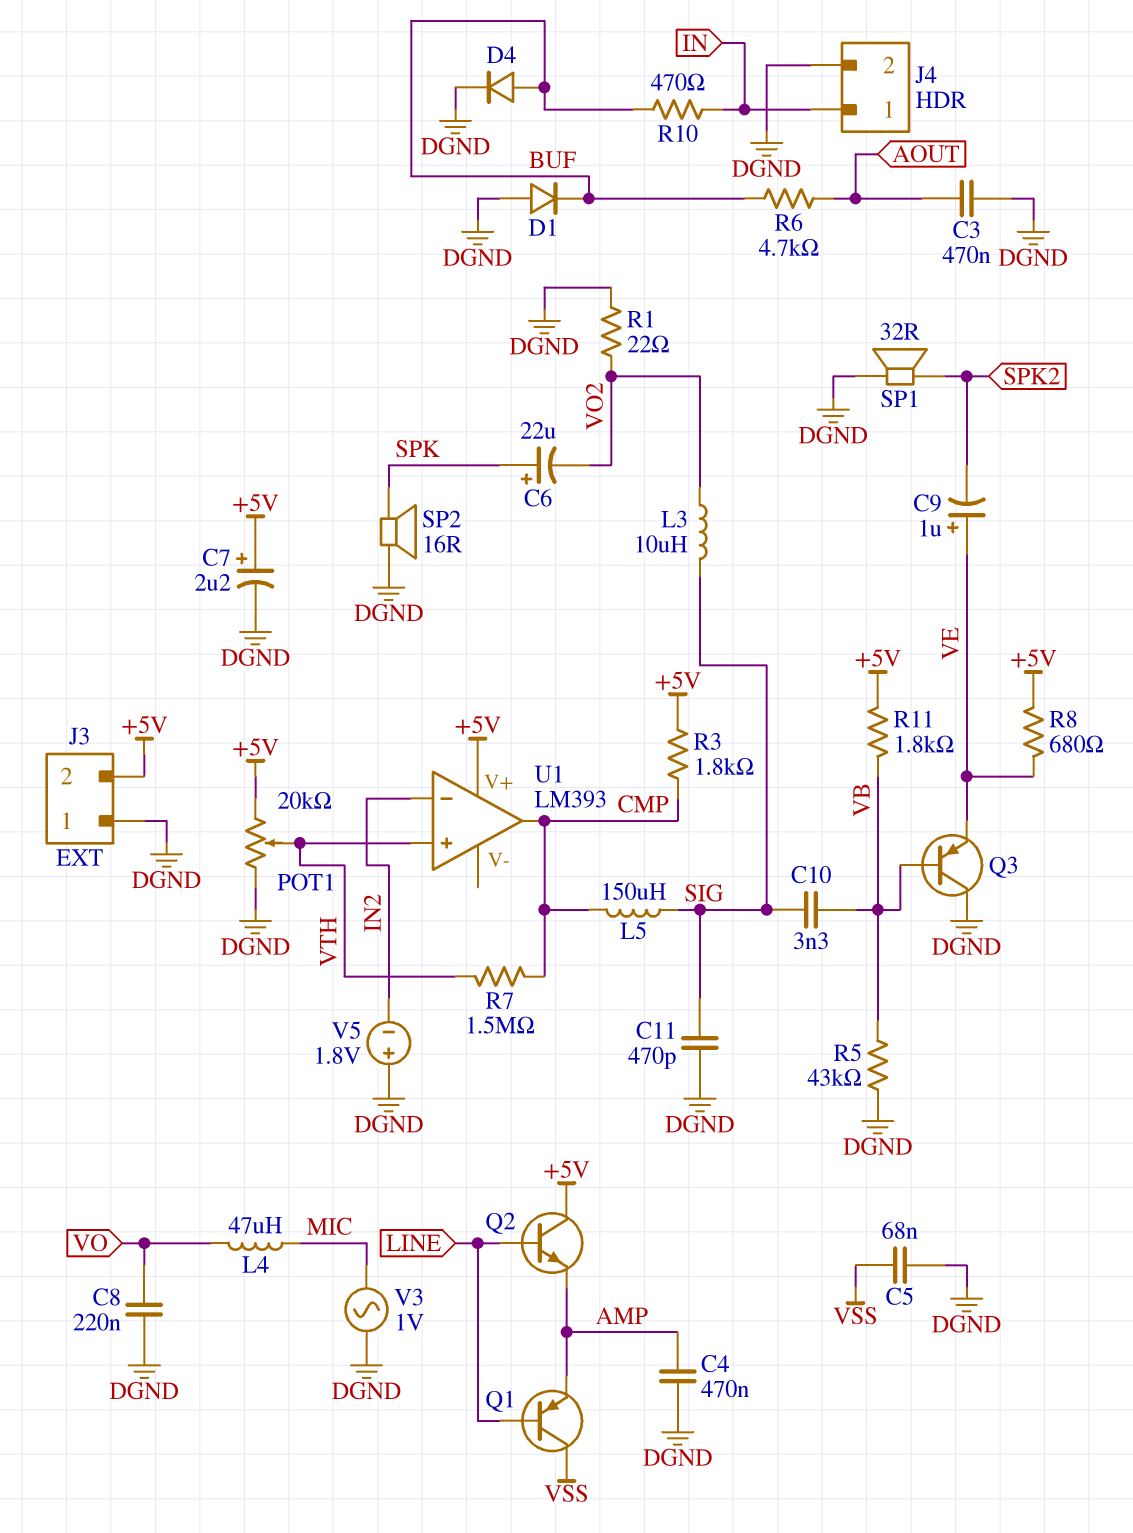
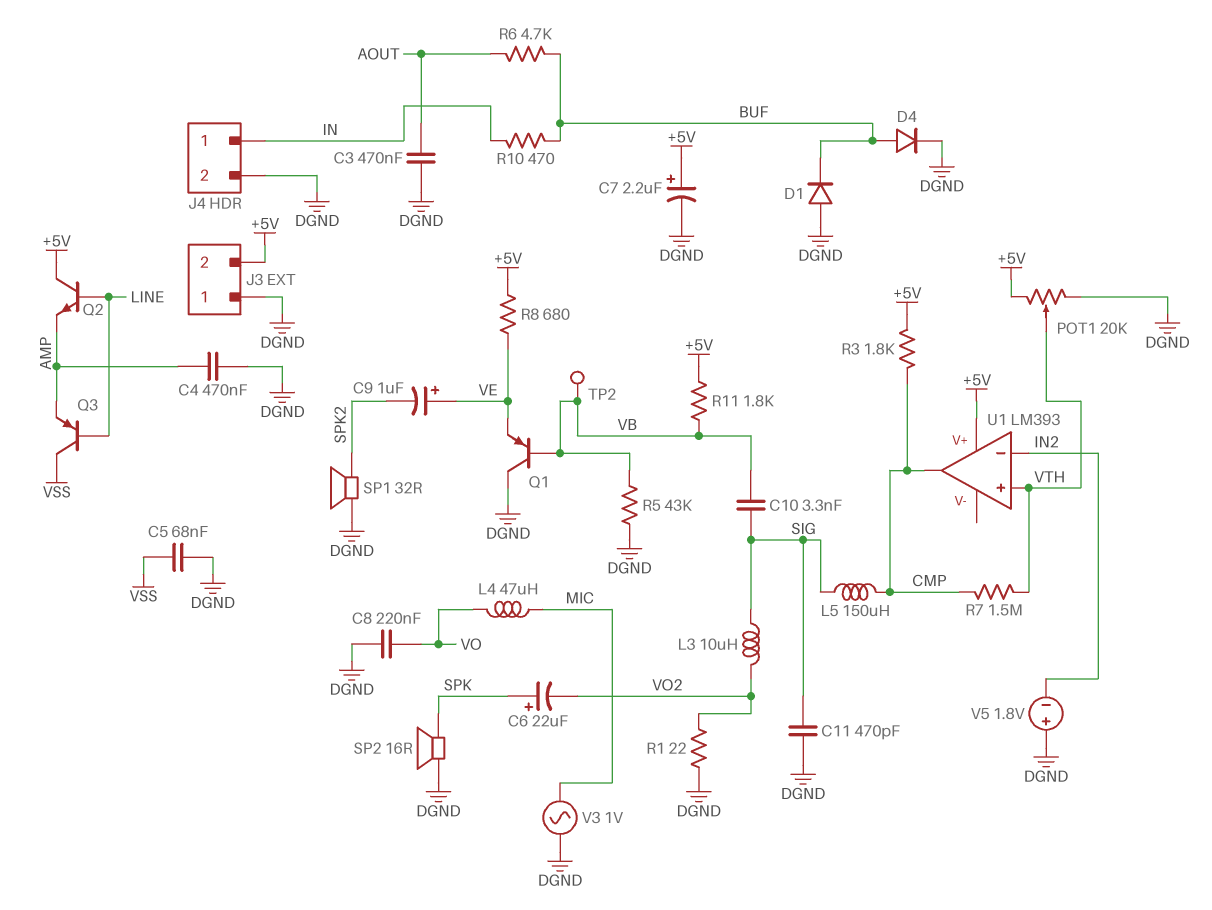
Q1: PNP (B LINE, C VSS, E AMP) -> PNP (B VB, C DGND, E VE)
Q3: PNP (B VB, C DGND, E VE) -> PNP (B LINE, C VSS, E AMP)
TP2: none -> test point (VB)

